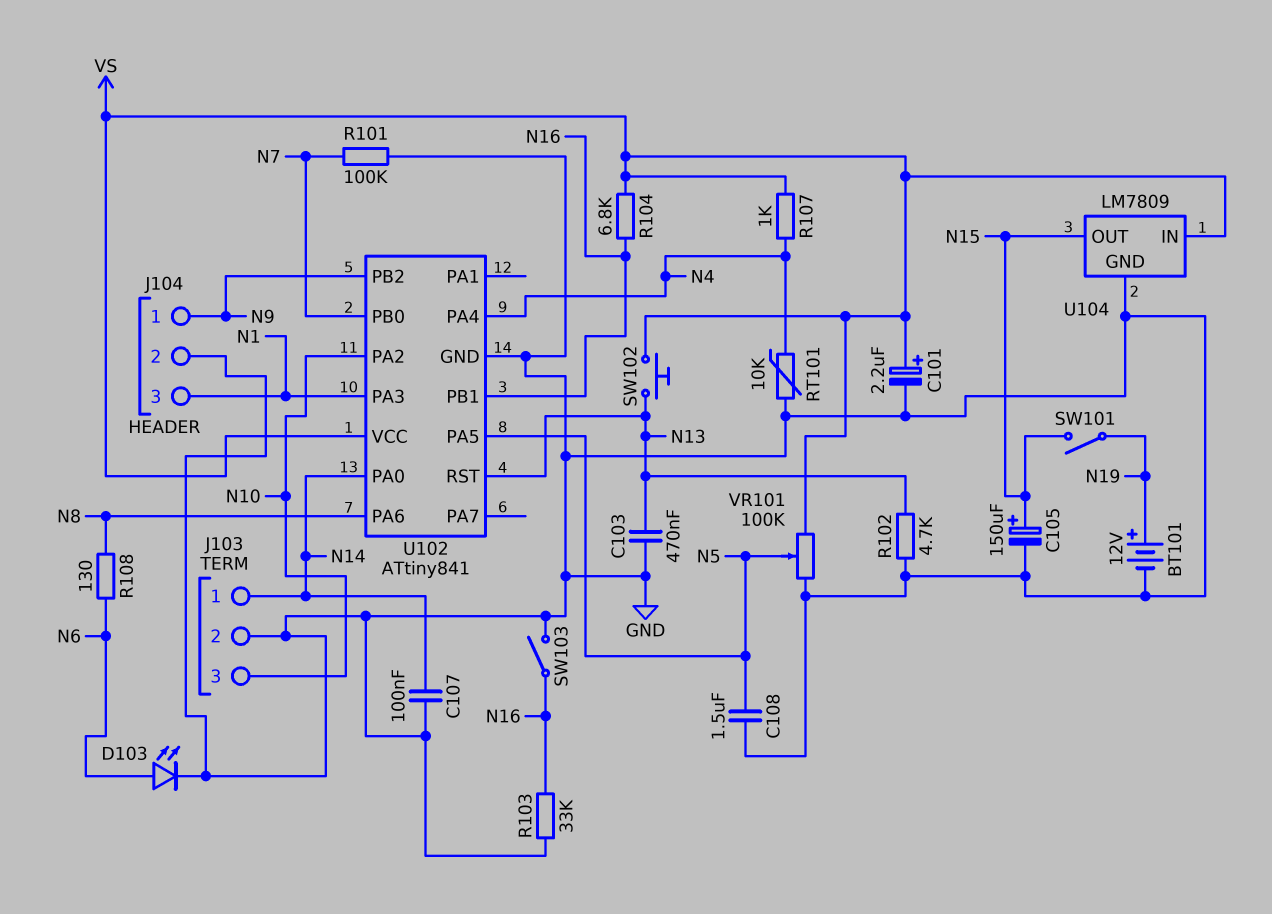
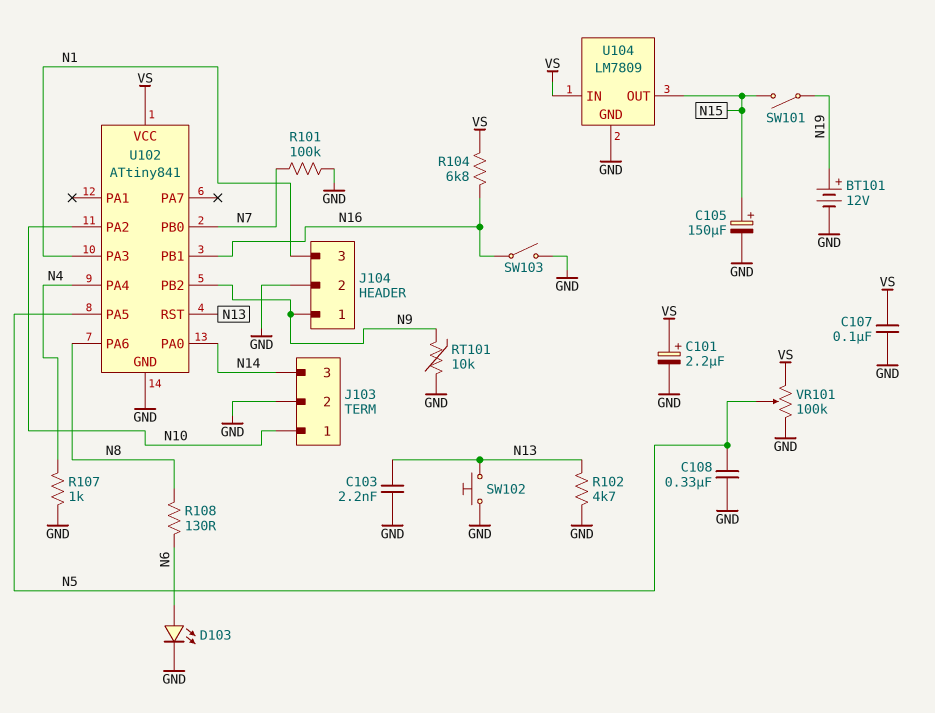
C103: 470nF (GND, N13) -> 2.2nF (GND, N13)
C107: 100nF (GND, N14) -> 100nF (GND, VS)
C108: 1.5uF (GND, N5) -> 330nF (GND, N5)
J103 pin 1: N14 -> N10
J103 pin 3: N10 -> N14
R103: 33k (GND, N16) -> none
R107: 1k (N4, VS) -> 1k (GND, N4)
RT101: 10k (GND, N4) -> 10k (GND, N9)
SW102: button (N13, VS) -> button (GND, N13)

